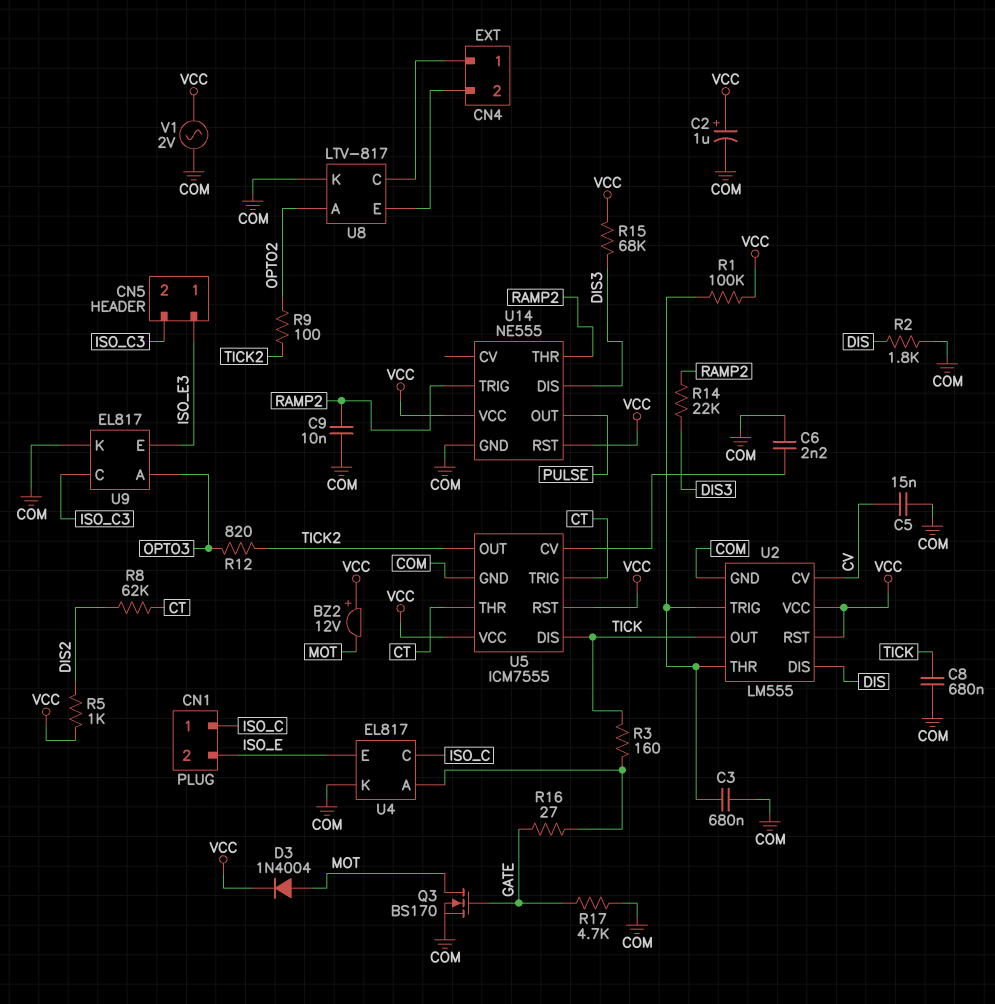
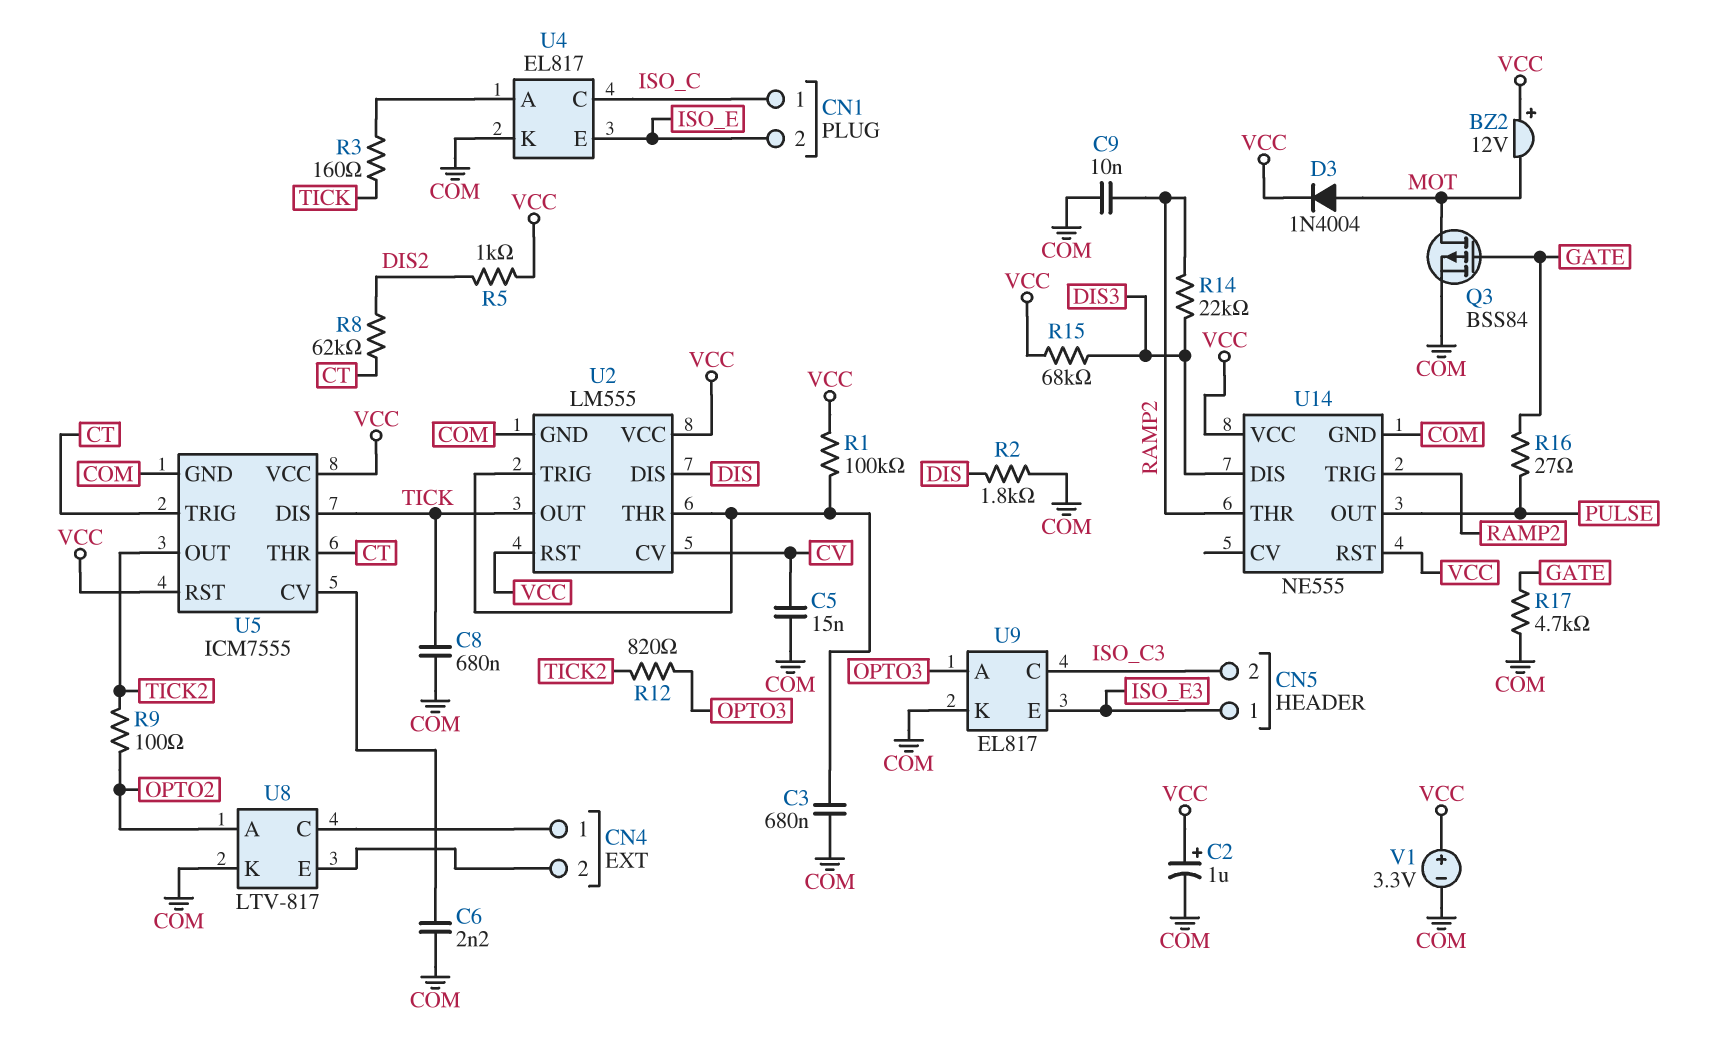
Q3: NMOS BS170 (G GATE, D MOT, S COM) -> PMOS BSS84 (G GATE, D MOT, S COM)
R16: 27 (GATE, U4/A) -> 27 (GATE, PULSE)
V1: AC 2V (COM, VCC) -> 3.3V (plus VCC, minus COM)

